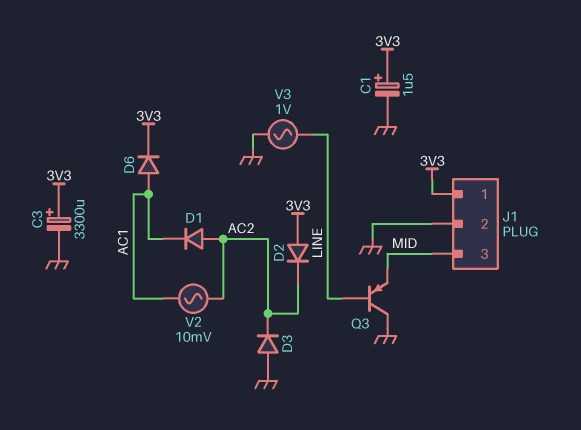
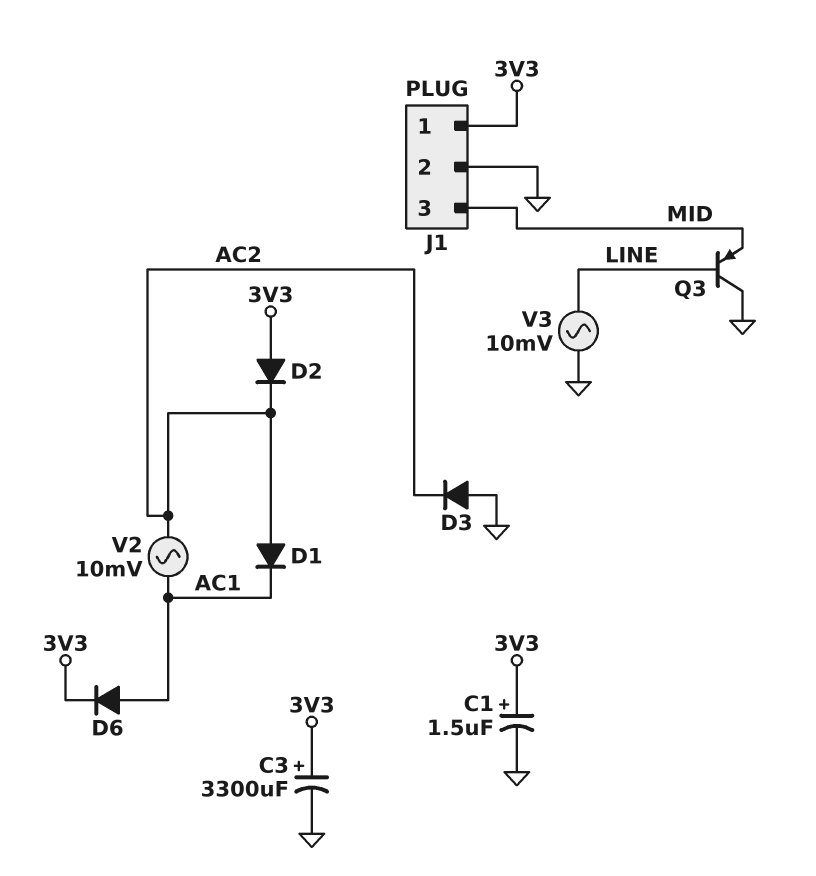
V3: AC 1V (GND, LINE) -> AC 10mV (GND, LINE)

